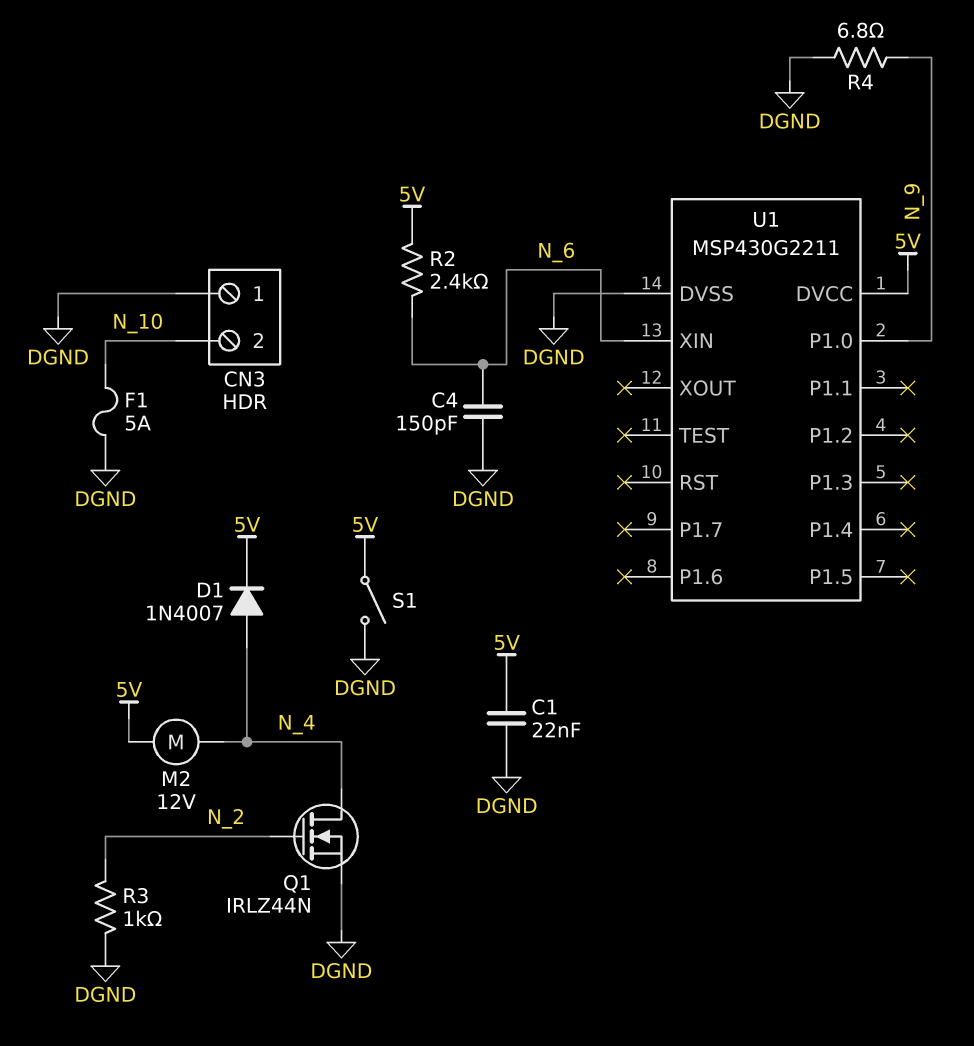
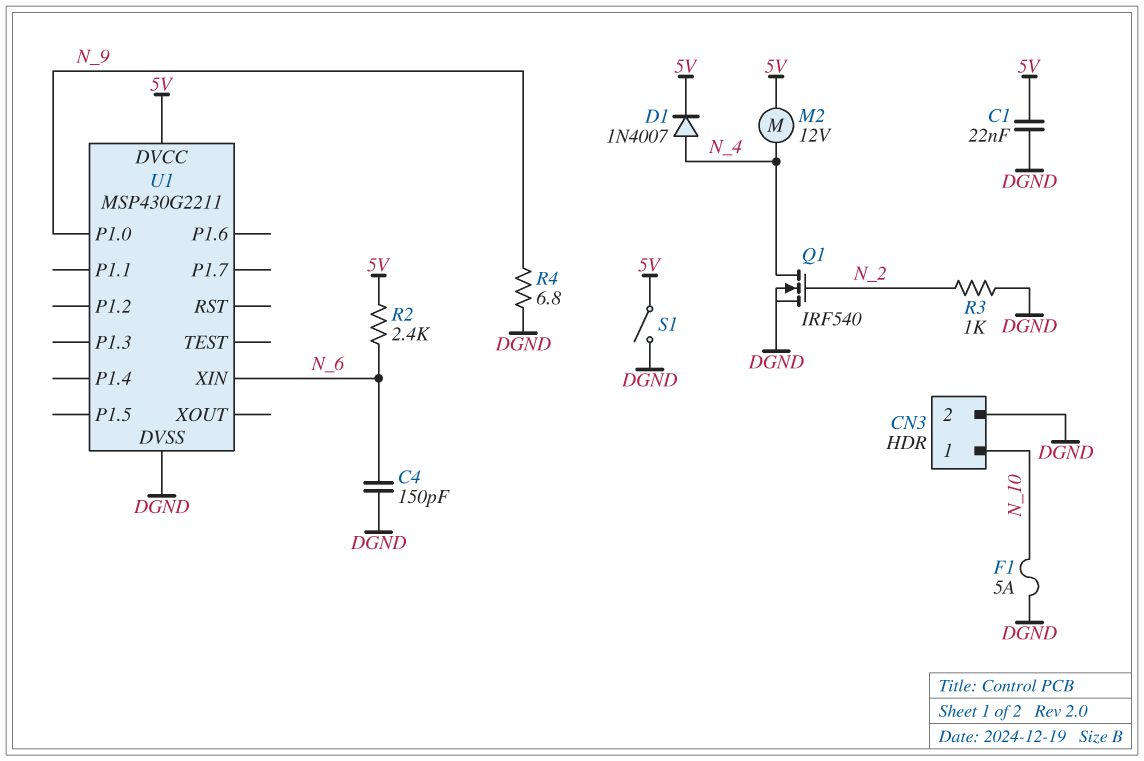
CN3 pin 1: DGND -> N_10
CN3 pin 2: N_10 -> DGND
Q1: NMOS IRLZ44N (G N_2, D N_4, S DGND) -> NMOS IRF540 (G N_2, D N_4, S DGND)

